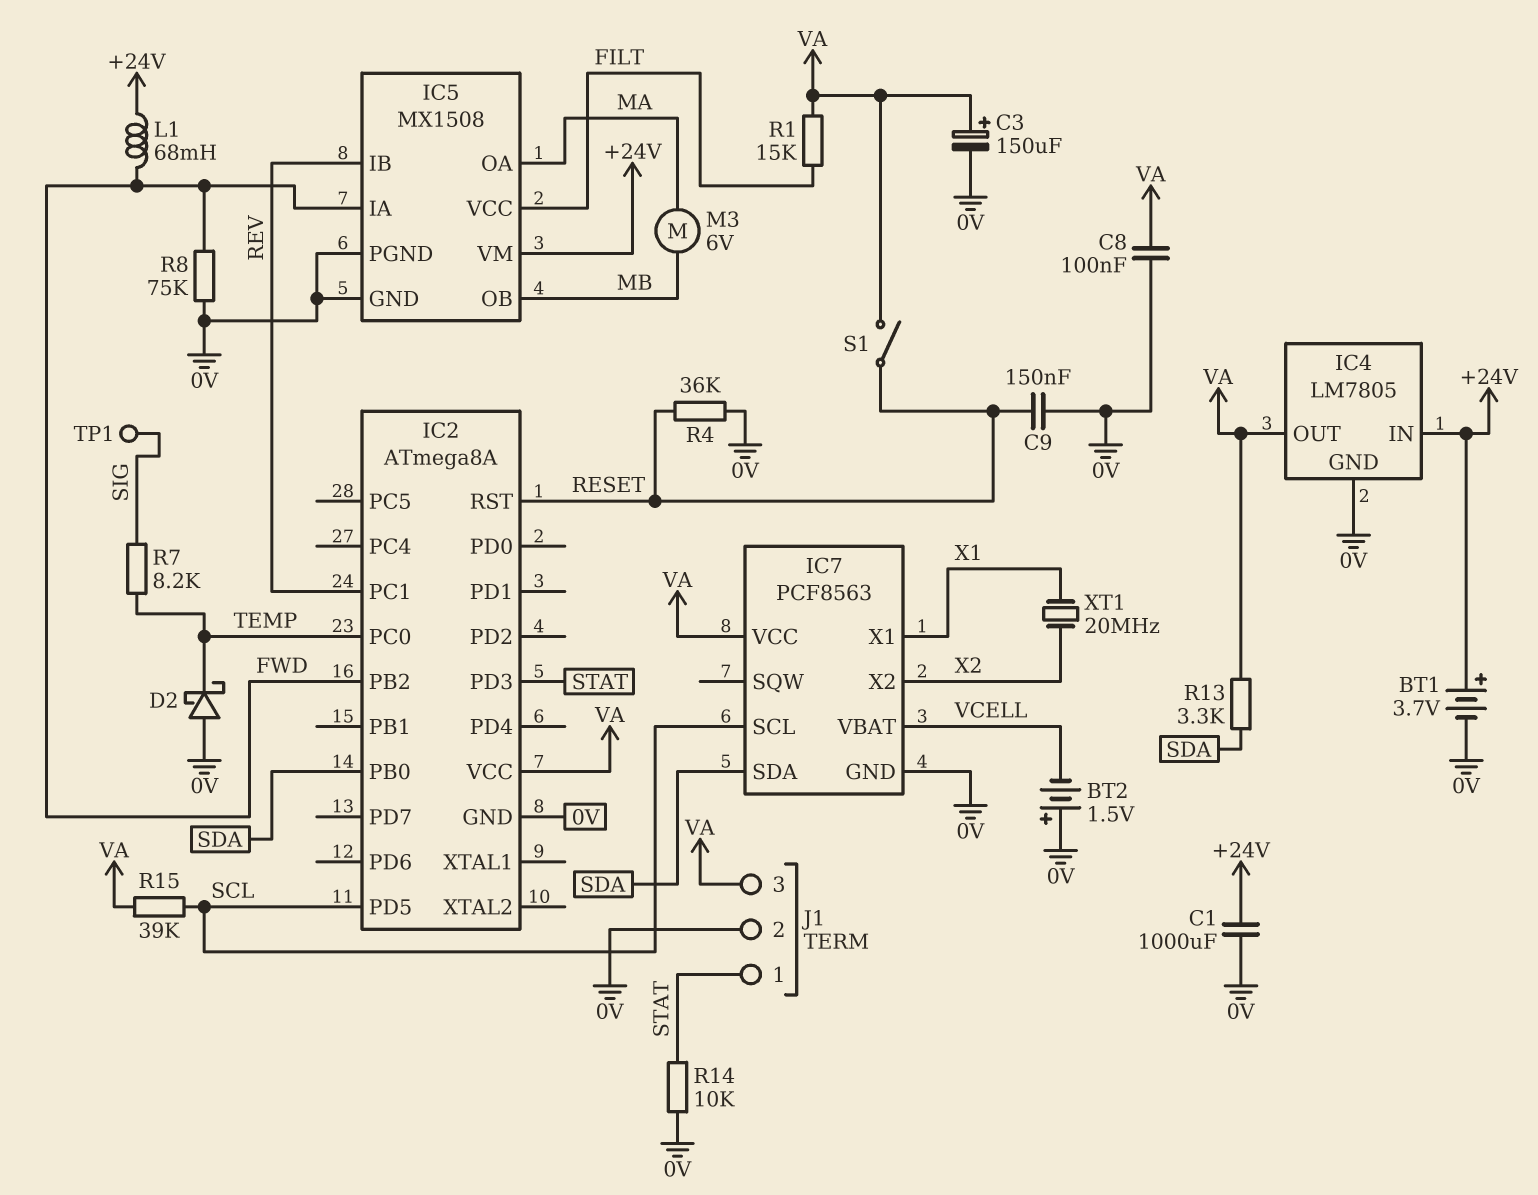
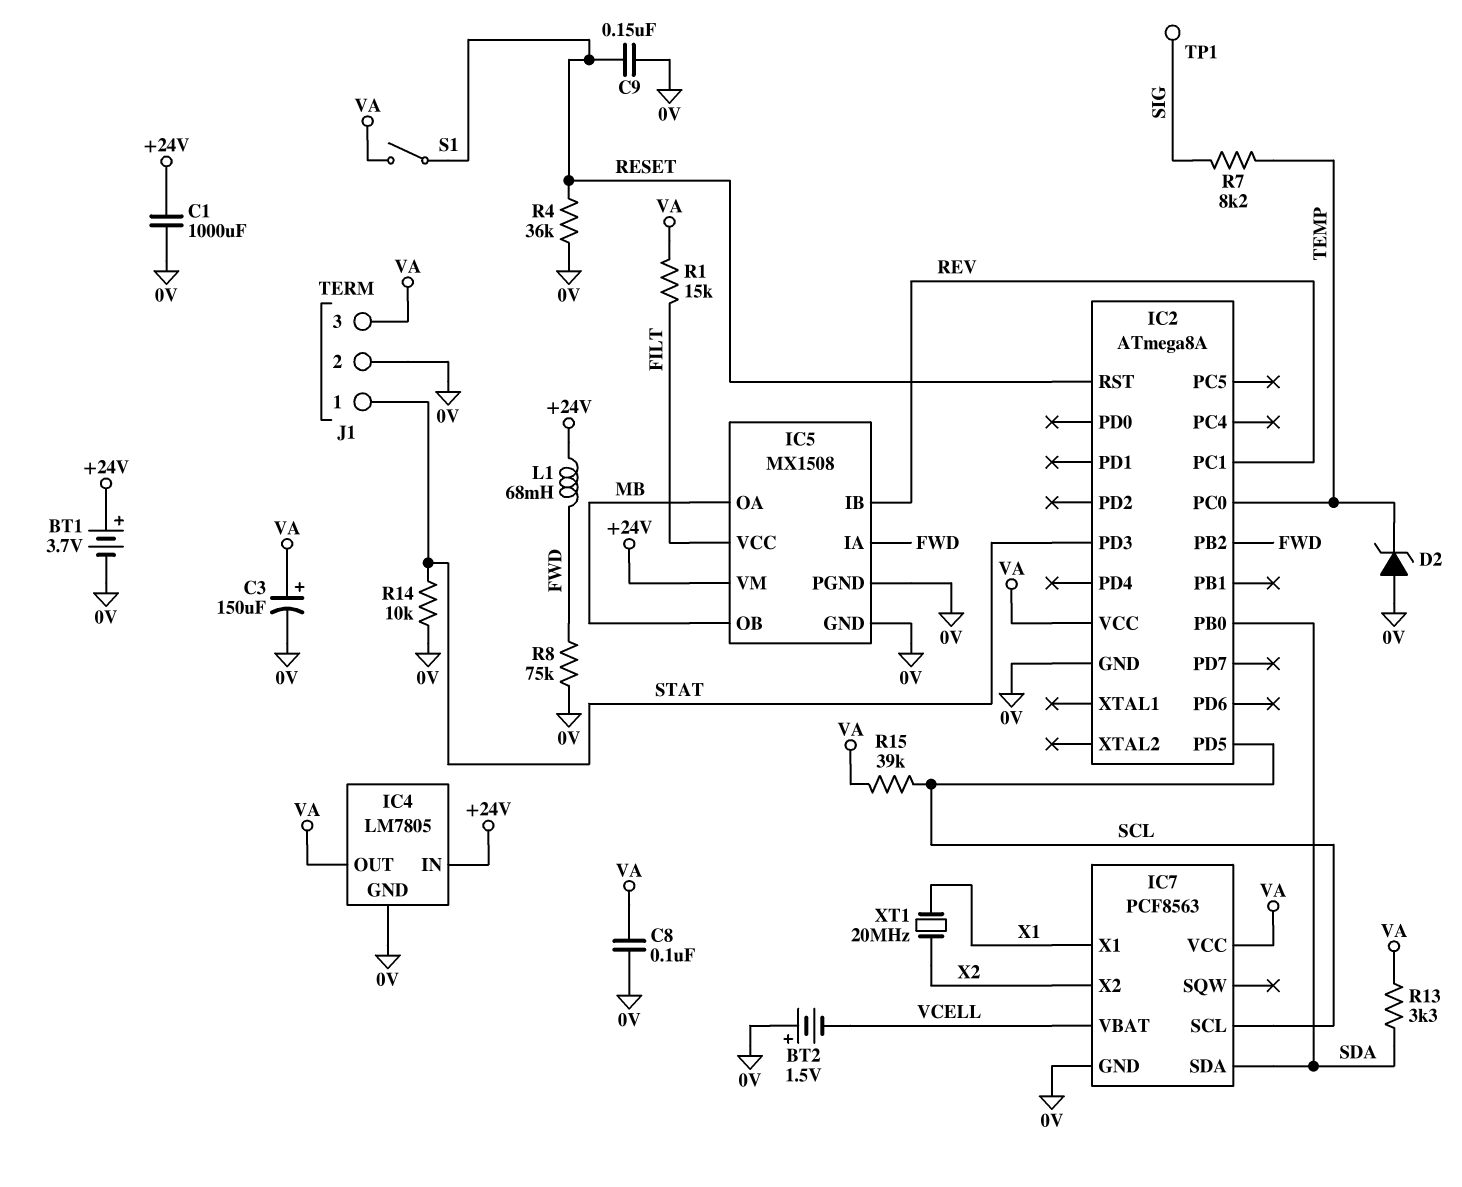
D2: schottky (A 0V, K TEMP) -> zener (A 0V, K TEMP)
IC5 pin OA: MA -> MB
M3: motor 6V (MA, MB) -> none

